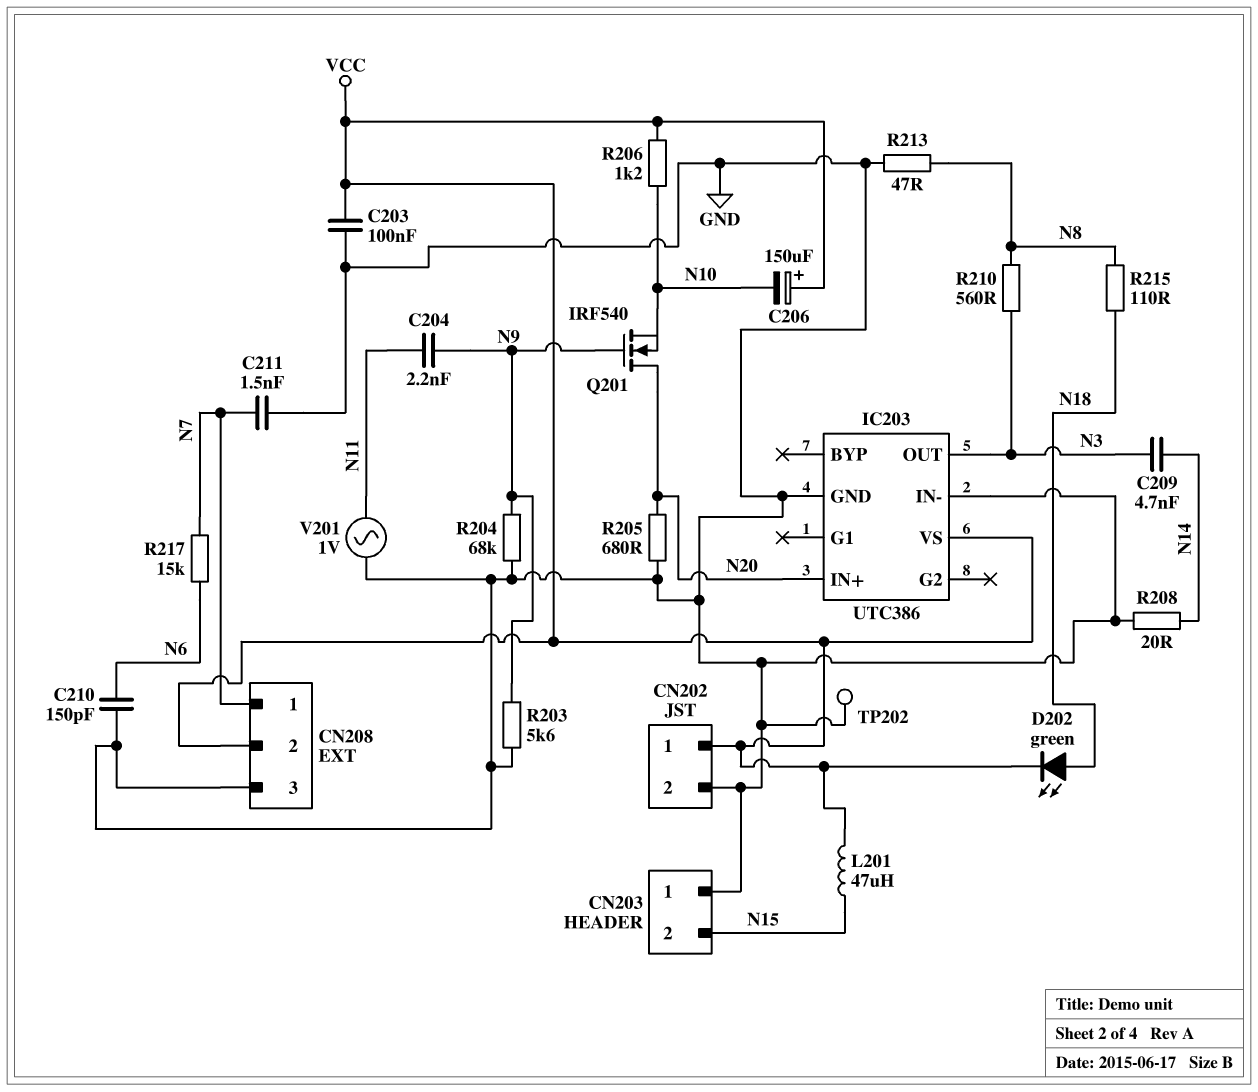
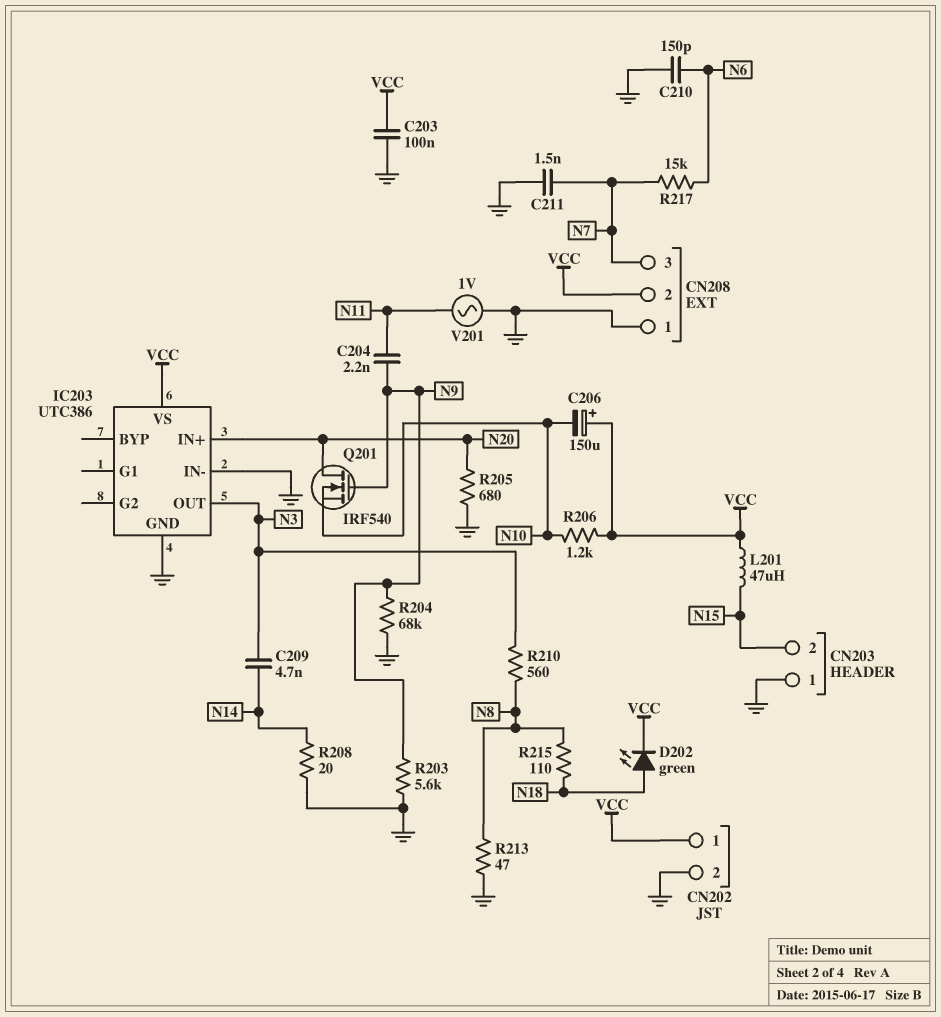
CN208 pin 1: N7 -> GND
CN208 pin 3: GND -> N7
TP202: test point (GND) -> none

